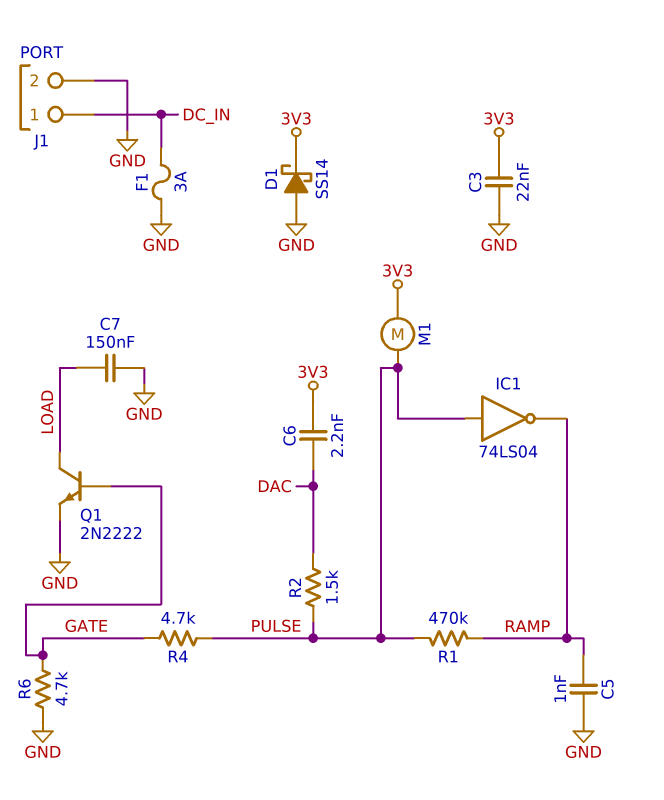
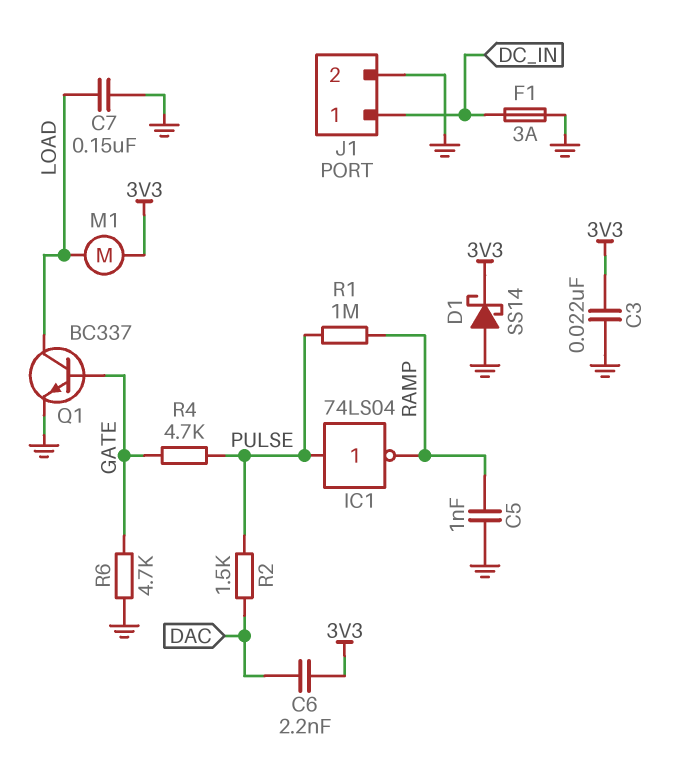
M1: motor (3V3, PULSE) -> motor (3V3, LOAD)
Q1: NPN 2N2222 (B GATE, C LOAD, E GND) -> NPN BC337 (B GATE, C LOAD, E GND)
R1: 470k (PULSE, RAMP) -> 1M (PULSE, RAMP)

